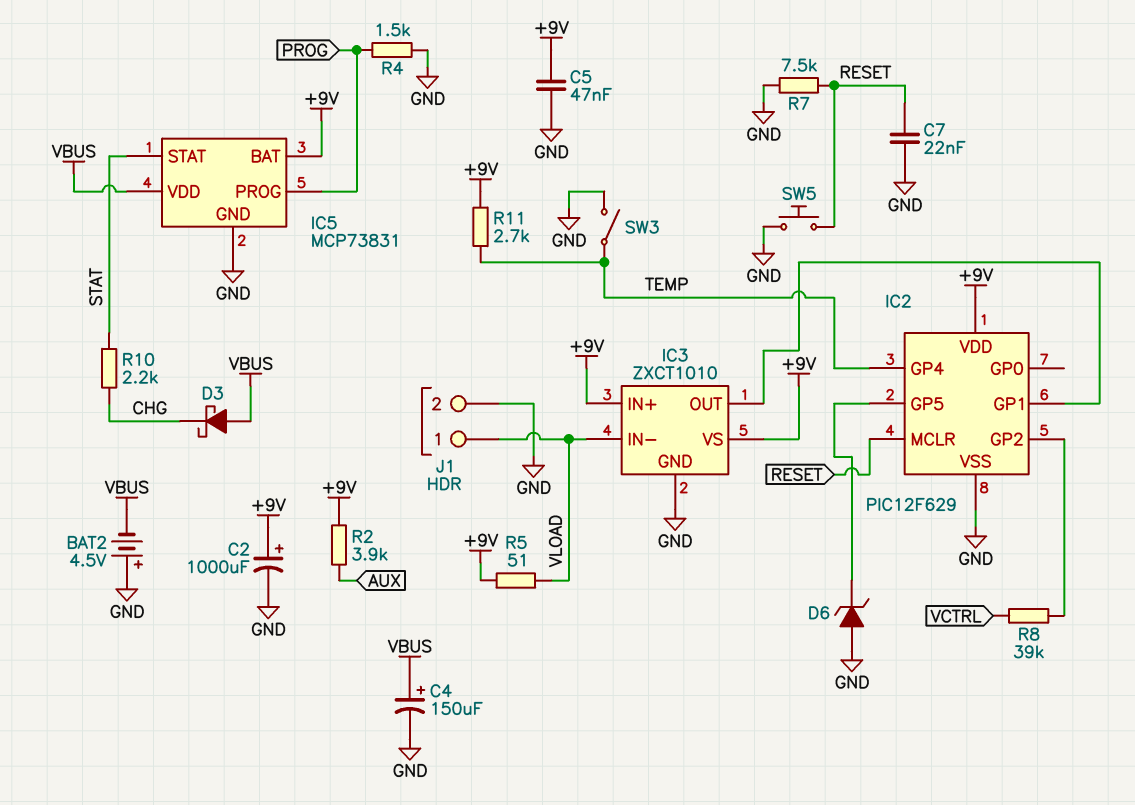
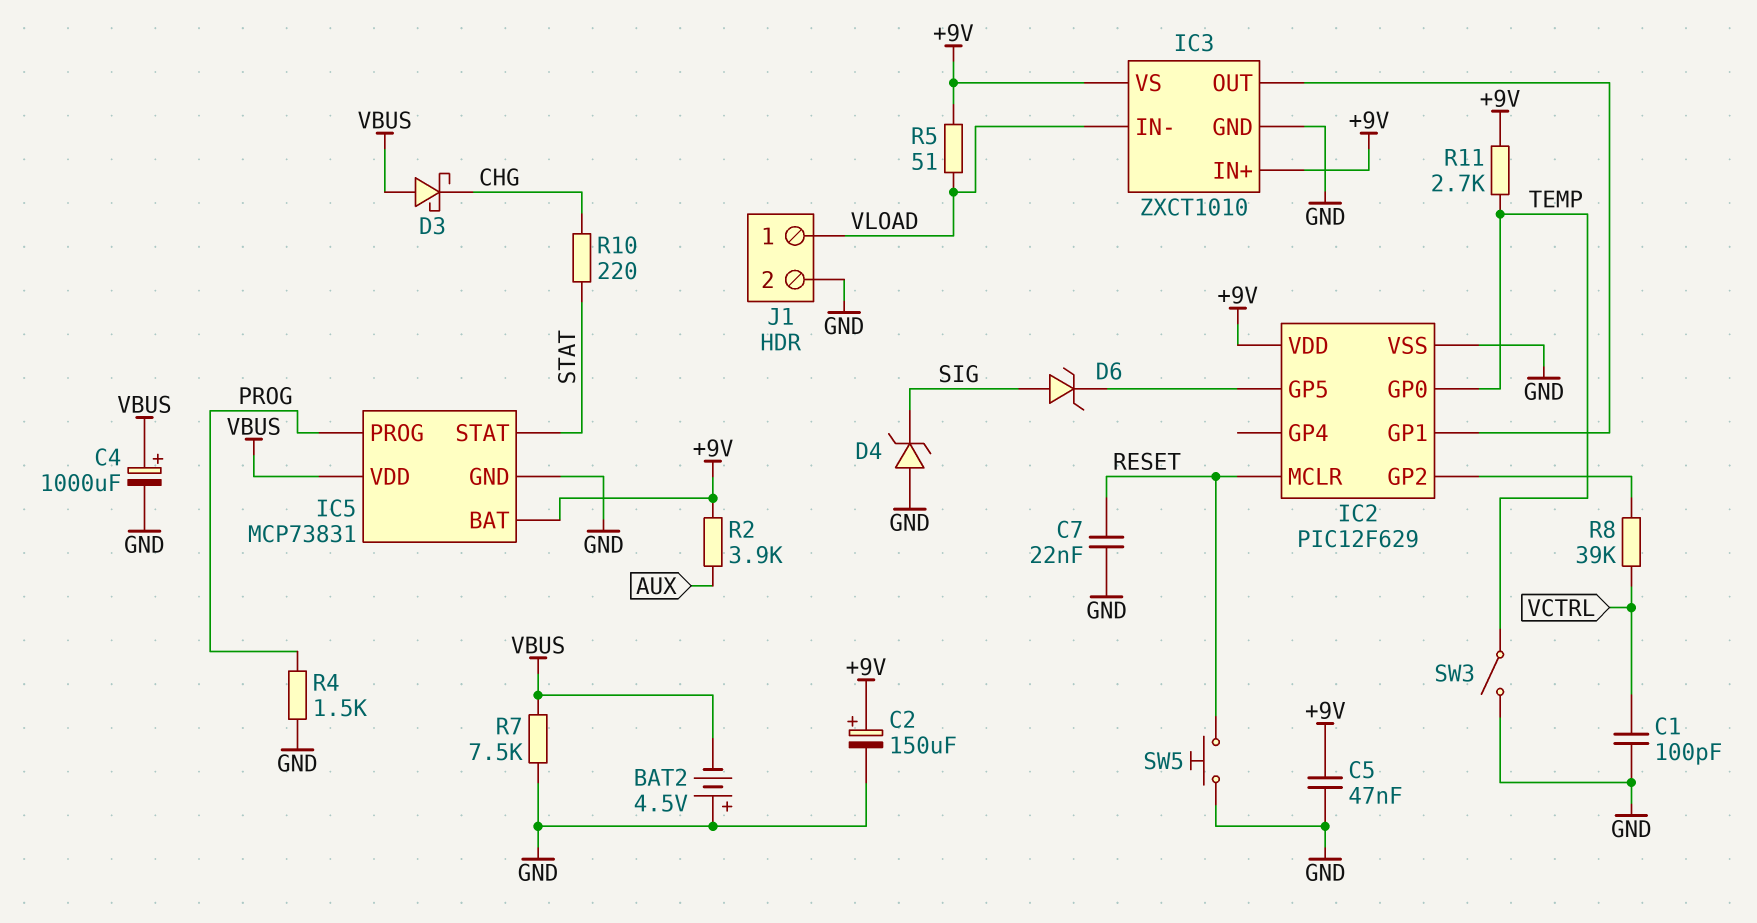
C1: none -> 100pF (GND, VCTRL)
C2: 1000uF (plus +9V, minus GND) -> 150uF (plus +9V, minus GND)
C4: 150uF (plus VBUS, minus GND) -> 1000uF (plus VBUS, minus GND)
D4: none -> zener (A GND, K SIG)
D6: zener (A GND, K IC2/GP5) -> zener (A SIG, K IC2/GP5)
IC2 pin GP0: none -> TEMP
IC2 pin GP4: TEMP -> none
R7: 7.5k (GND, RESET) -> 7.5k (GND, VBUS)
R10: 2.2k (CHG, STAT) -> 220 (CHG, STAT)

